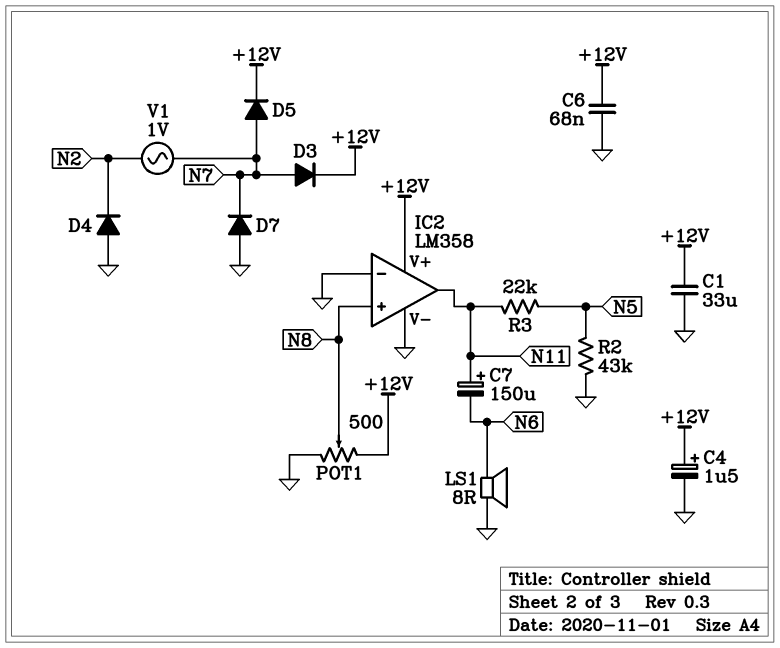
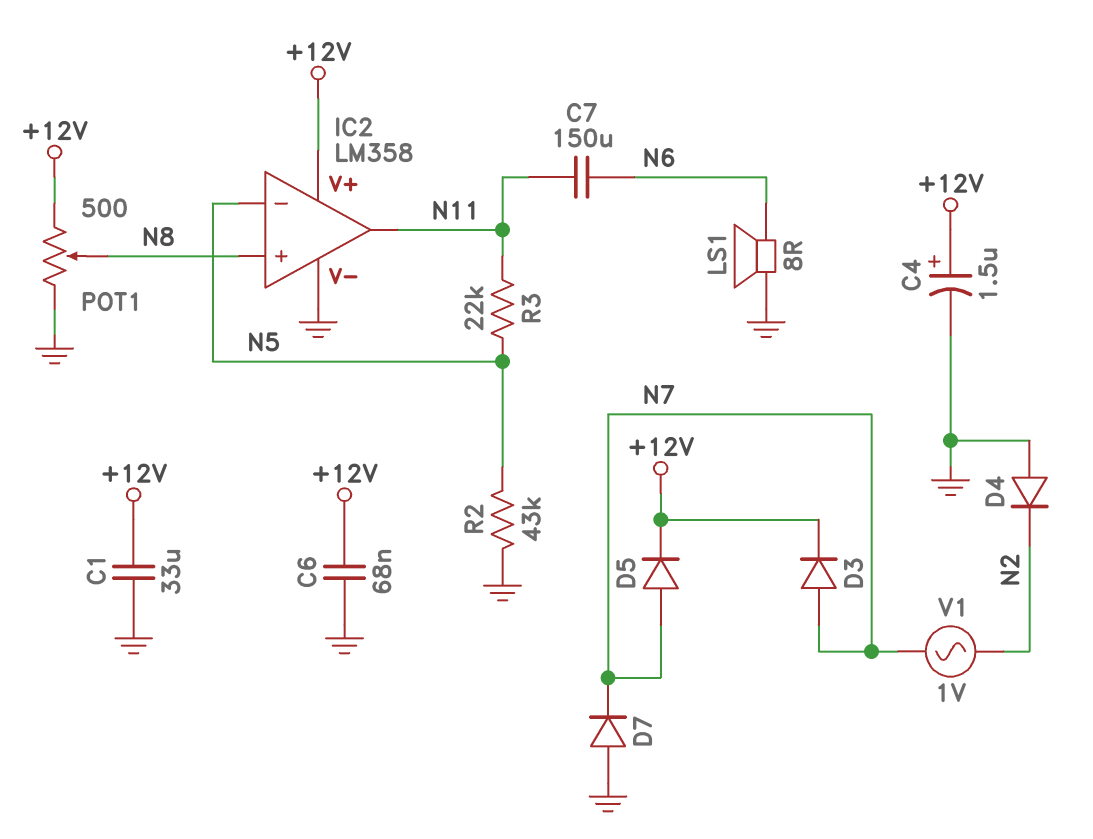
C7: 150uF (plus N11, minus N6) -> 150uF (N6, N11)
IC2 pin in-: GND -> N5

